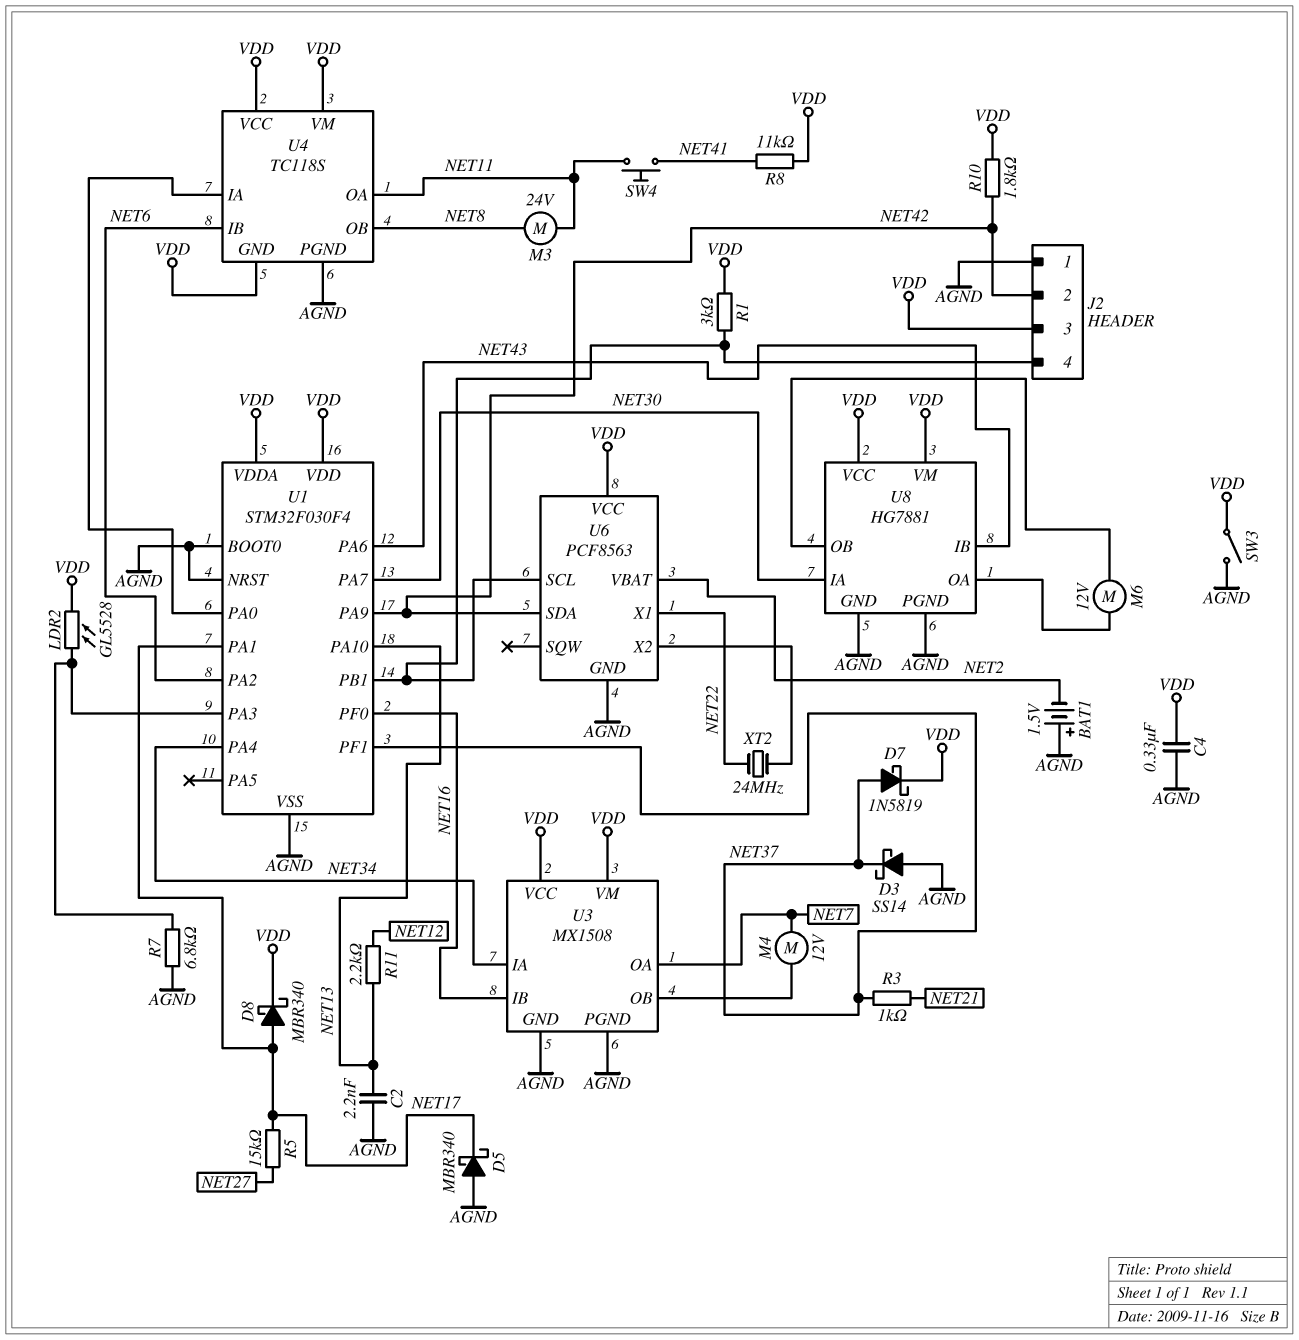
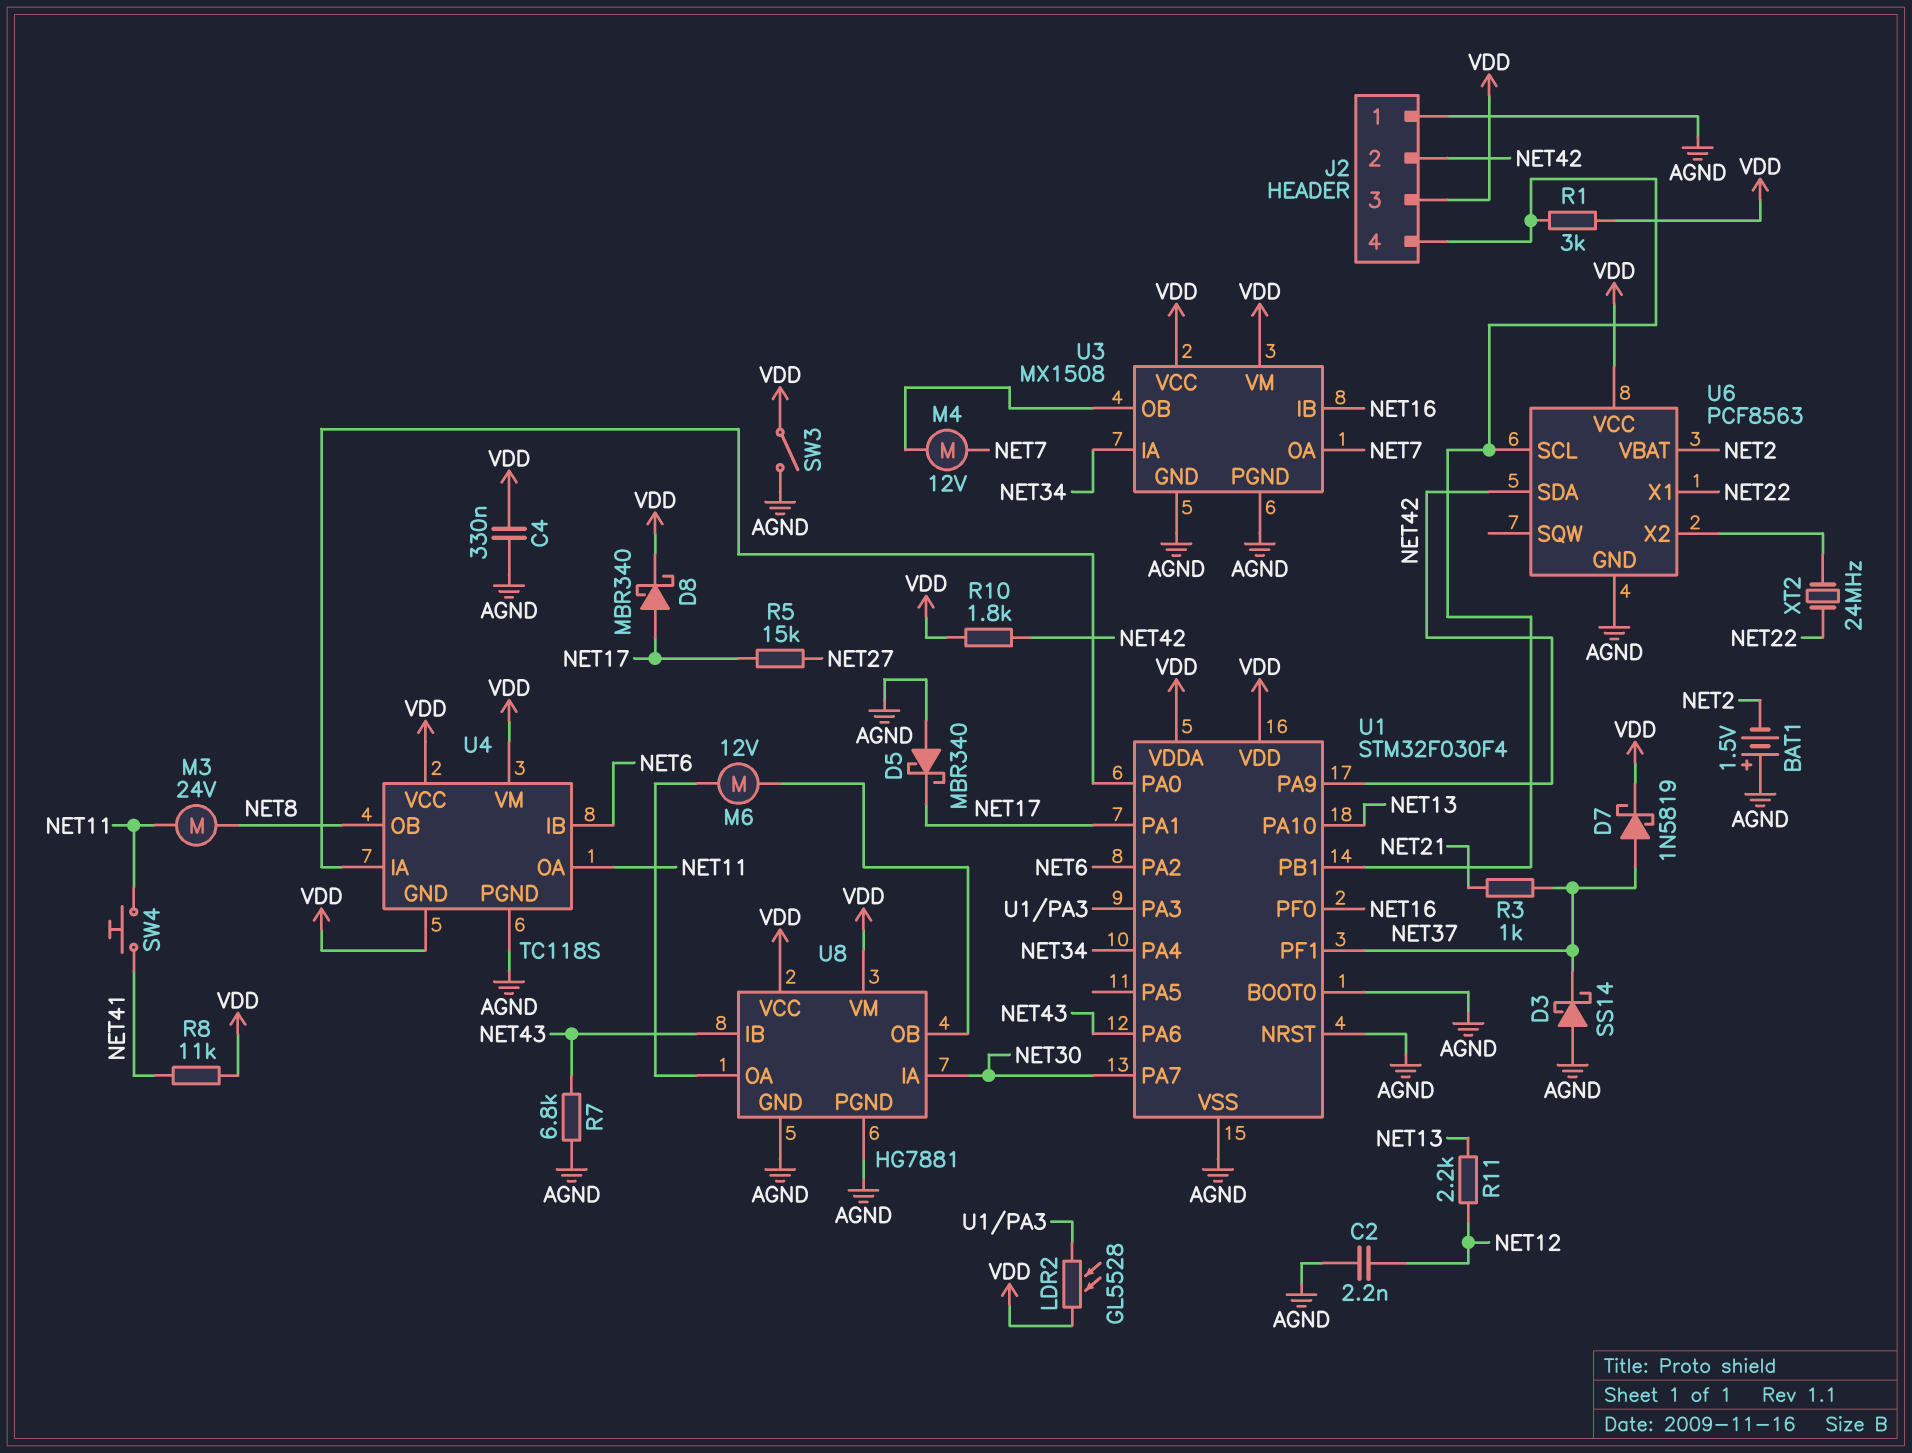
C2: 2.2nF (AGND, NET13) -> 2.2nF (AGND, NET12)
R7: 6.8k (AGND, U1/PA3) -> 6.8k (AGND, NET43)

